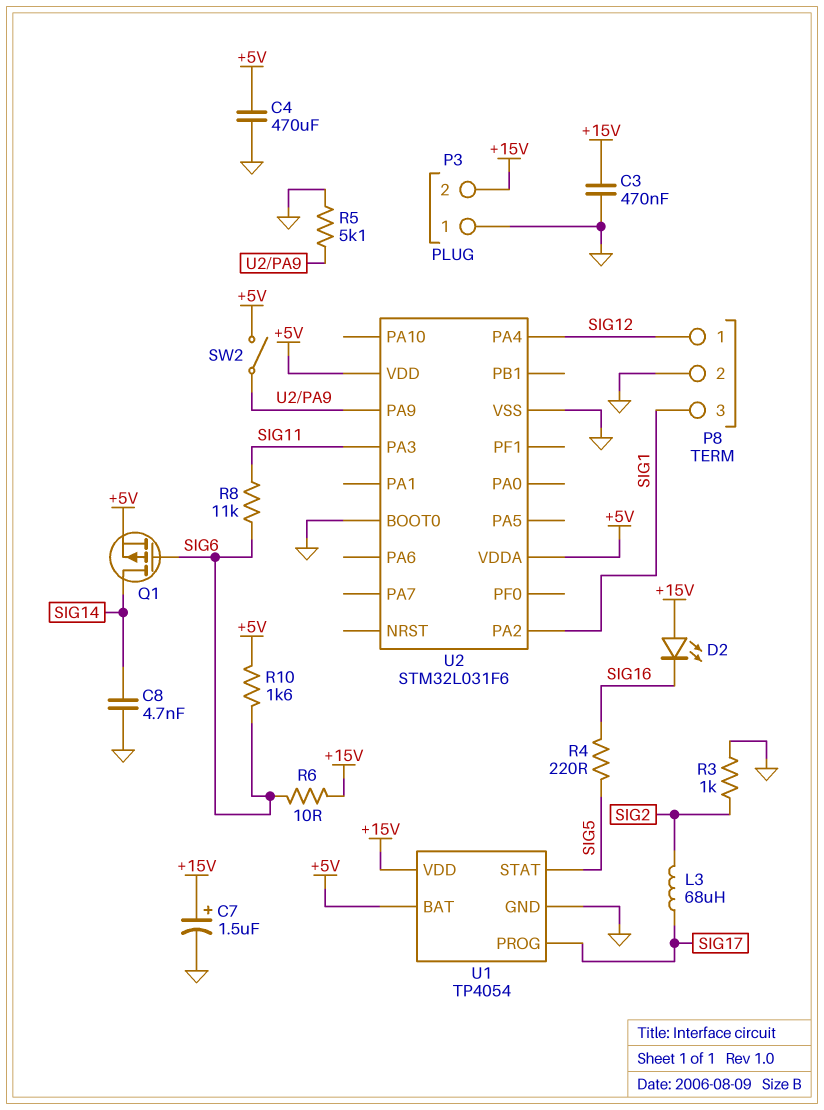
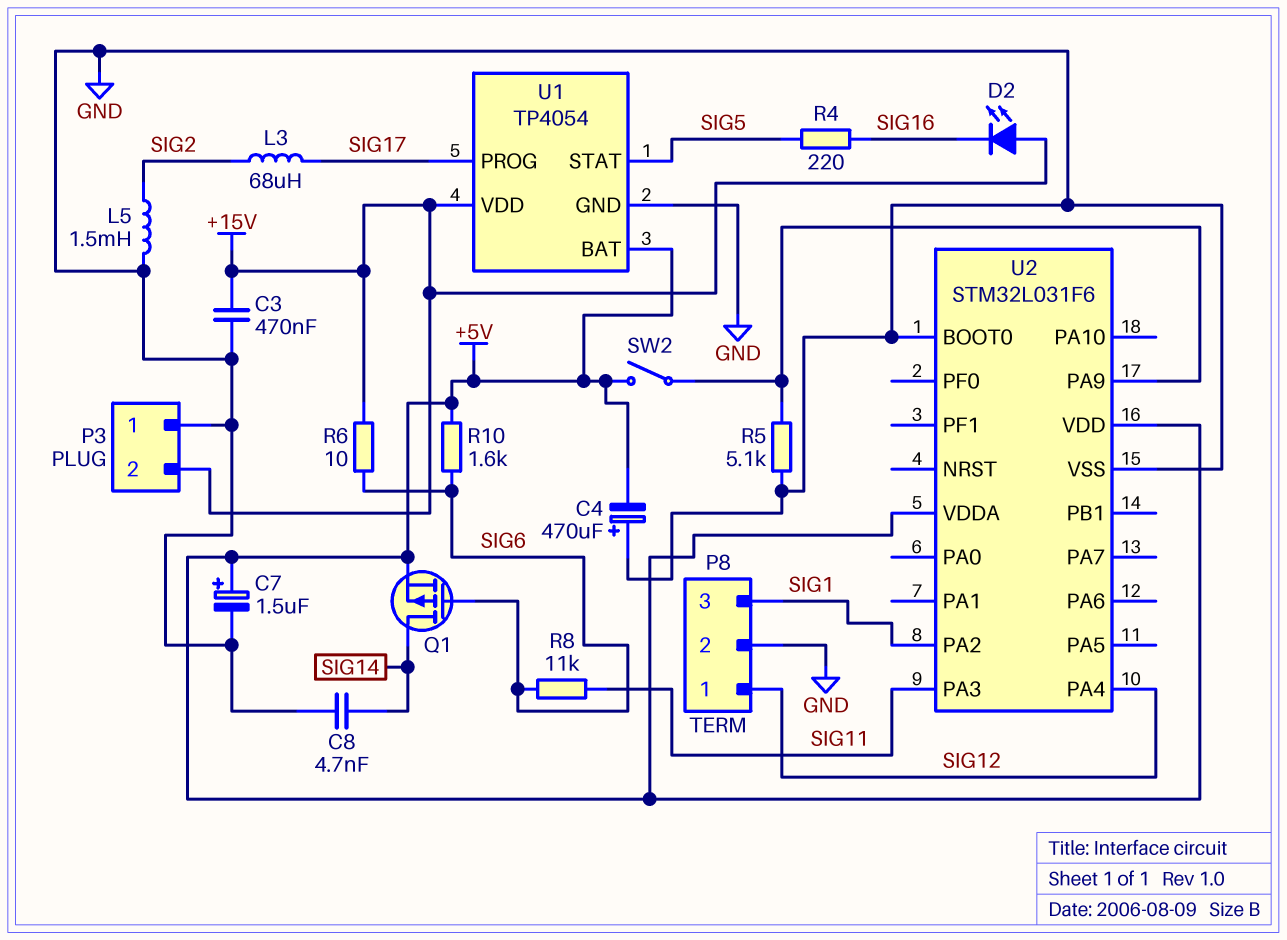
C4: 470uF (+5V, GND) -> 470uF (plus GND, minus +5V)
C7: 1.5uF (plus +15V, minus GND) -> 1.5uF (plus +5V, minus GND)
L5: none -> 1.5mH (GND, SIG2)
R3: 1k (GND, SIG2) -> none

